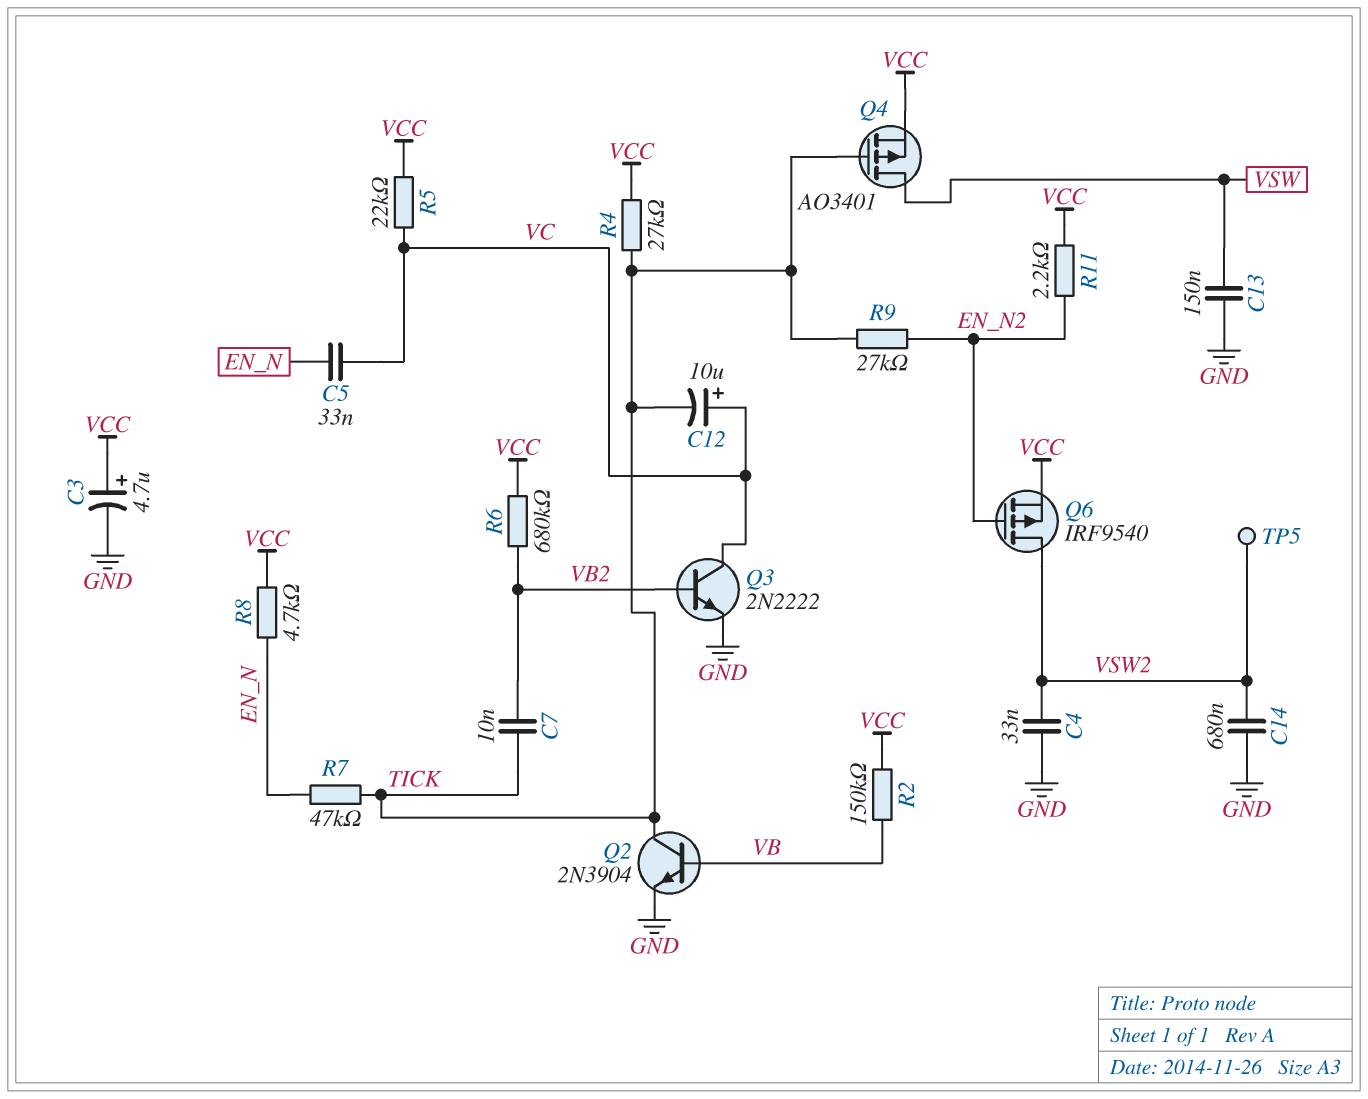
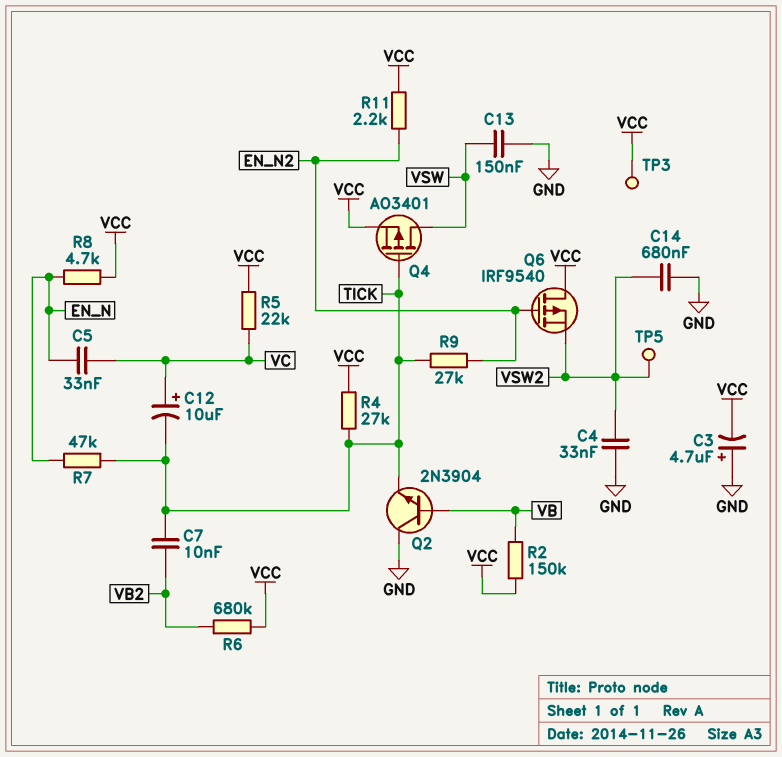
C3: 4.7uF (plus VCC, minus GND) -> 4.7uF (plus GND, minus VCC)
Q2: NPN 2N3904 (B VB, C TICK, E GND) -> NPN 2N3904 (B VB, C GND, E TICK)
Q3: NPN 2N2222 (B VB2, C VC, E GND) -> none
Q6: PMOS IRF9540 (G EN_N2, D VSW2, S VCC) -> PMOS IRF9540 (G EN_N2, D VCC, S VSW2)
TP3: none -> test point (VCC)

